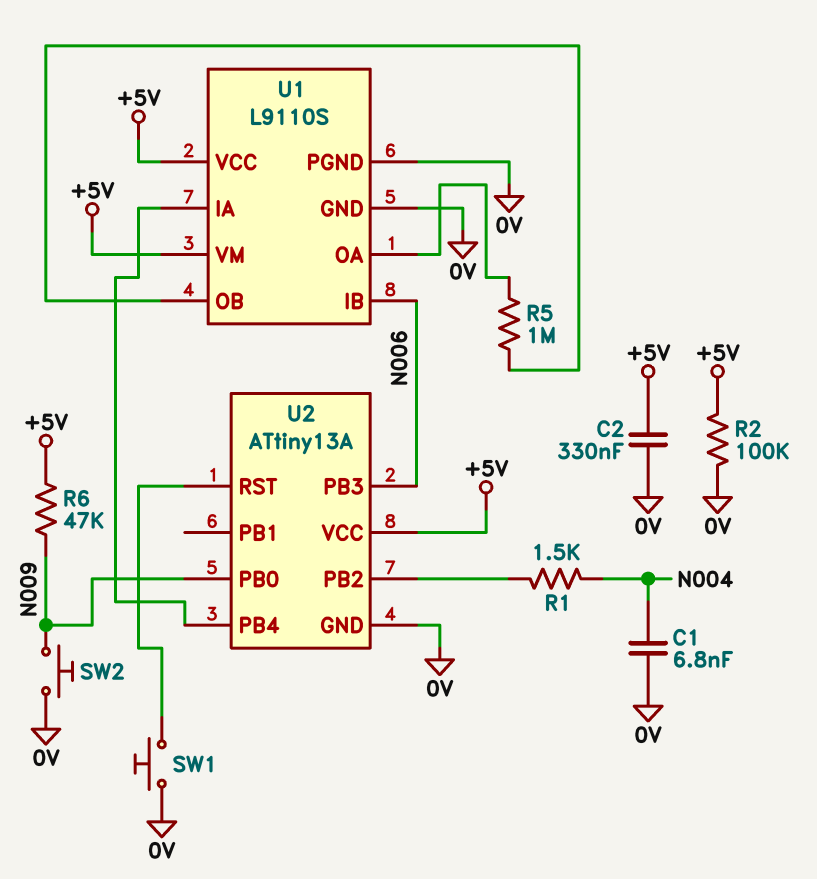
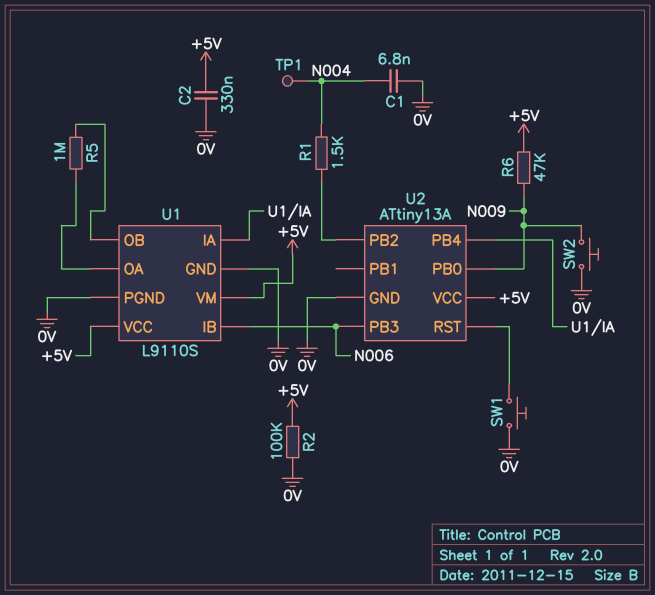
TP1: none -> test point (N004)

